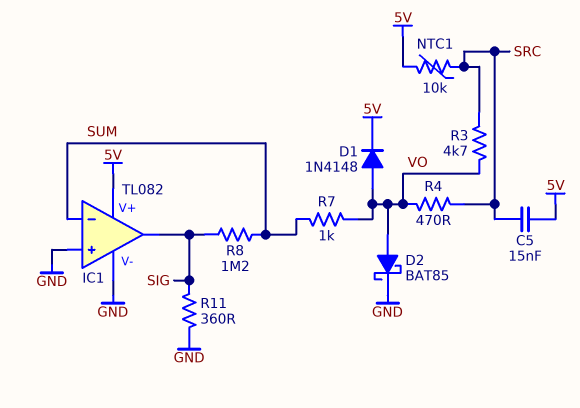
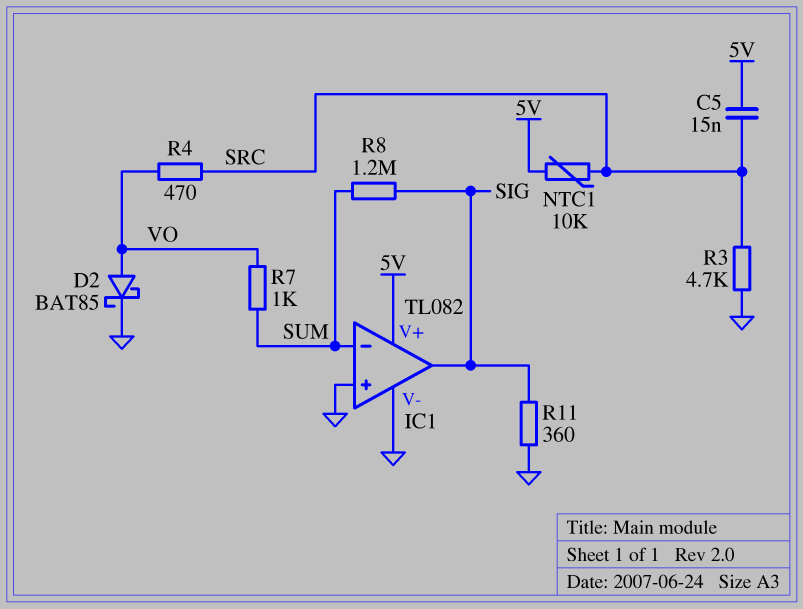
D1: diode 1N4148 (A VO, K 5V) -> none
R3: 4.7k (SRC, VO) -> 4.7k (GND, SRC)

